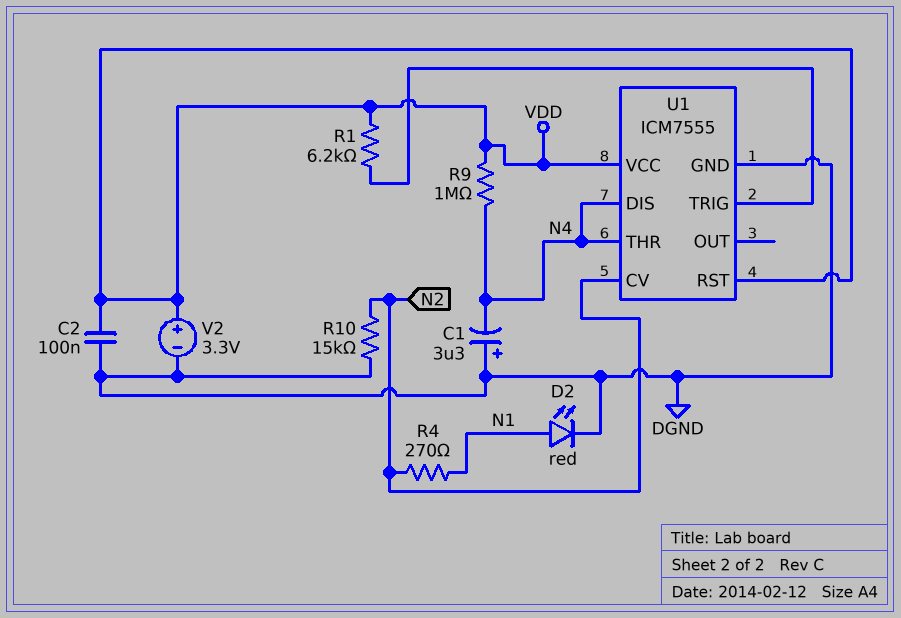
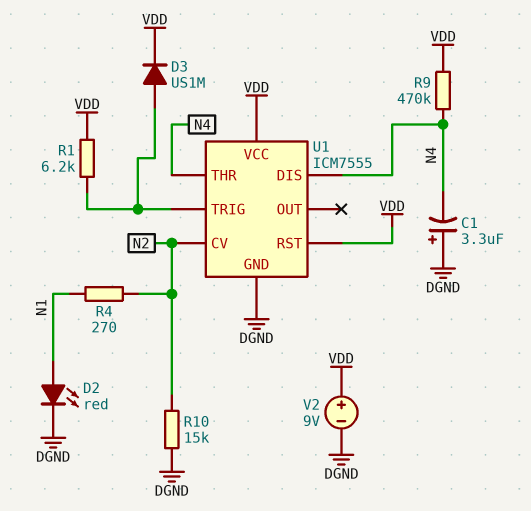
C2: 100nF (DGND, VDD) -> none
D3: none -> diode US1M (A U1/TRIG, K VDD)
R9: 1M (N4, VDD) -> 470k (N4, VDD)
V2: 3.3V (plus VDD, minus DGND) -> 9V (plus VDD, minus DGND)

